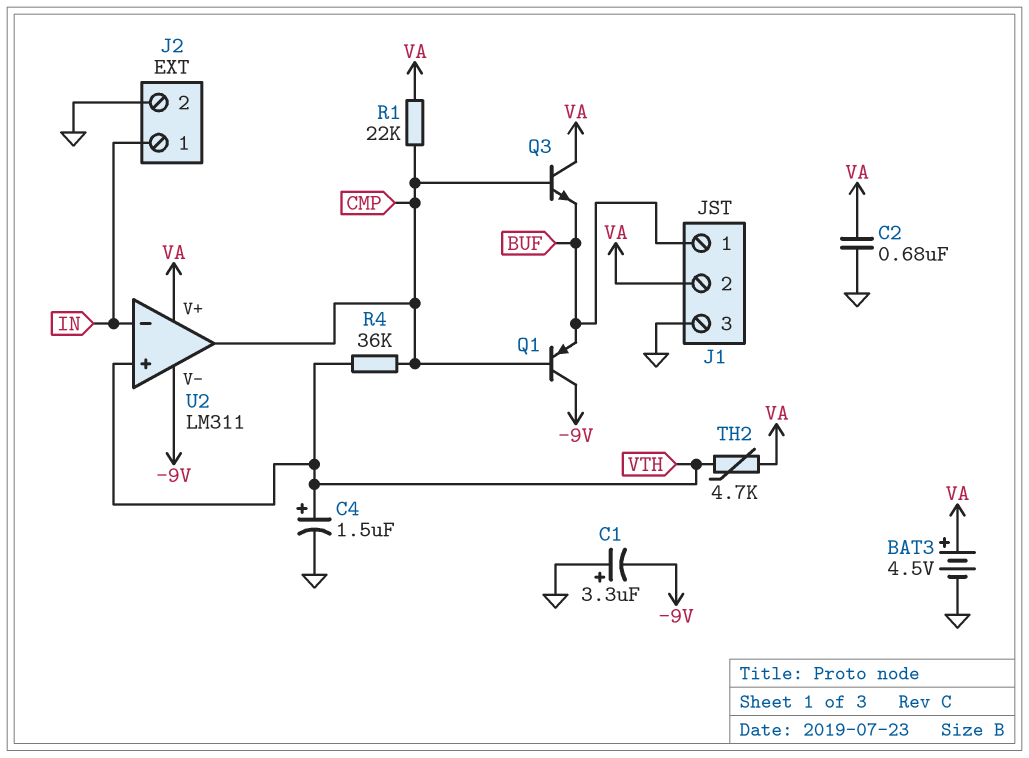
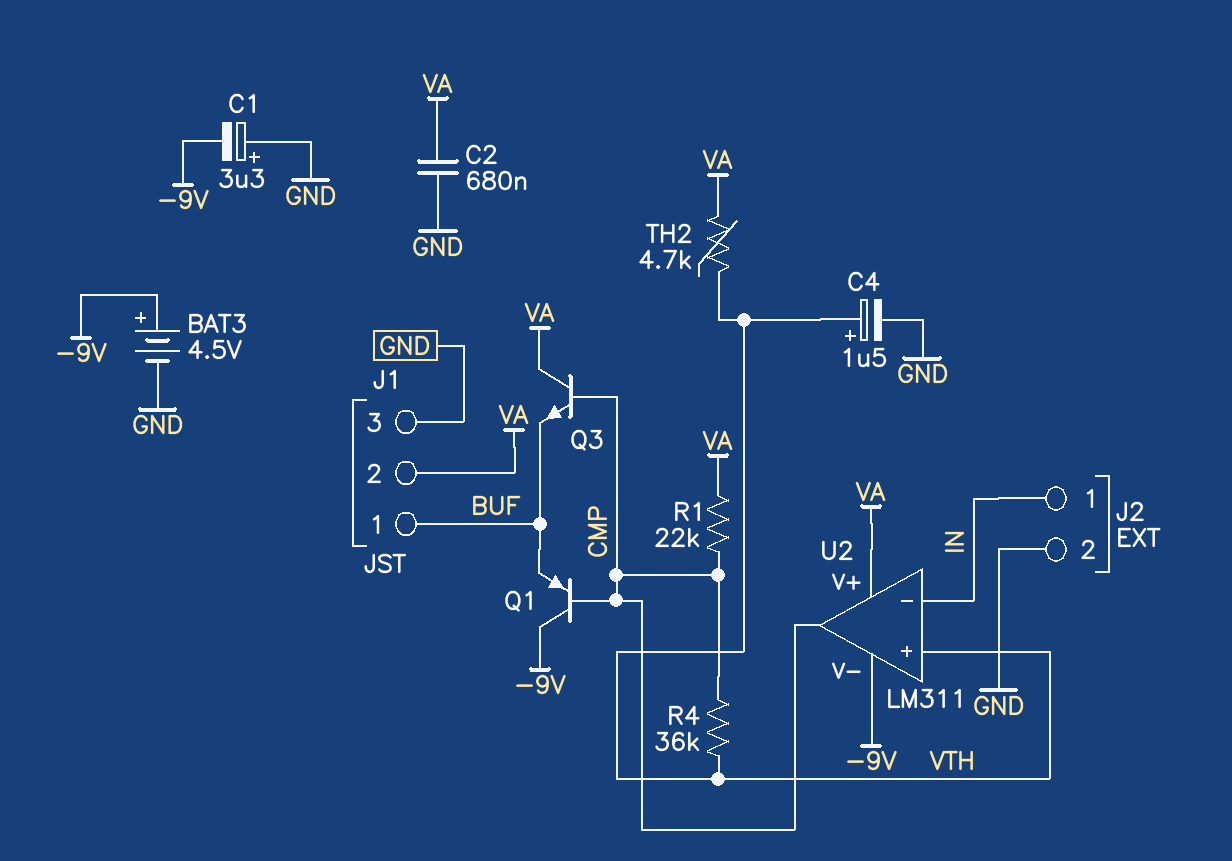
BAT3: 4.5V (plus VA, minus GND) -> 4.5V (plus -9V, minus GND)

